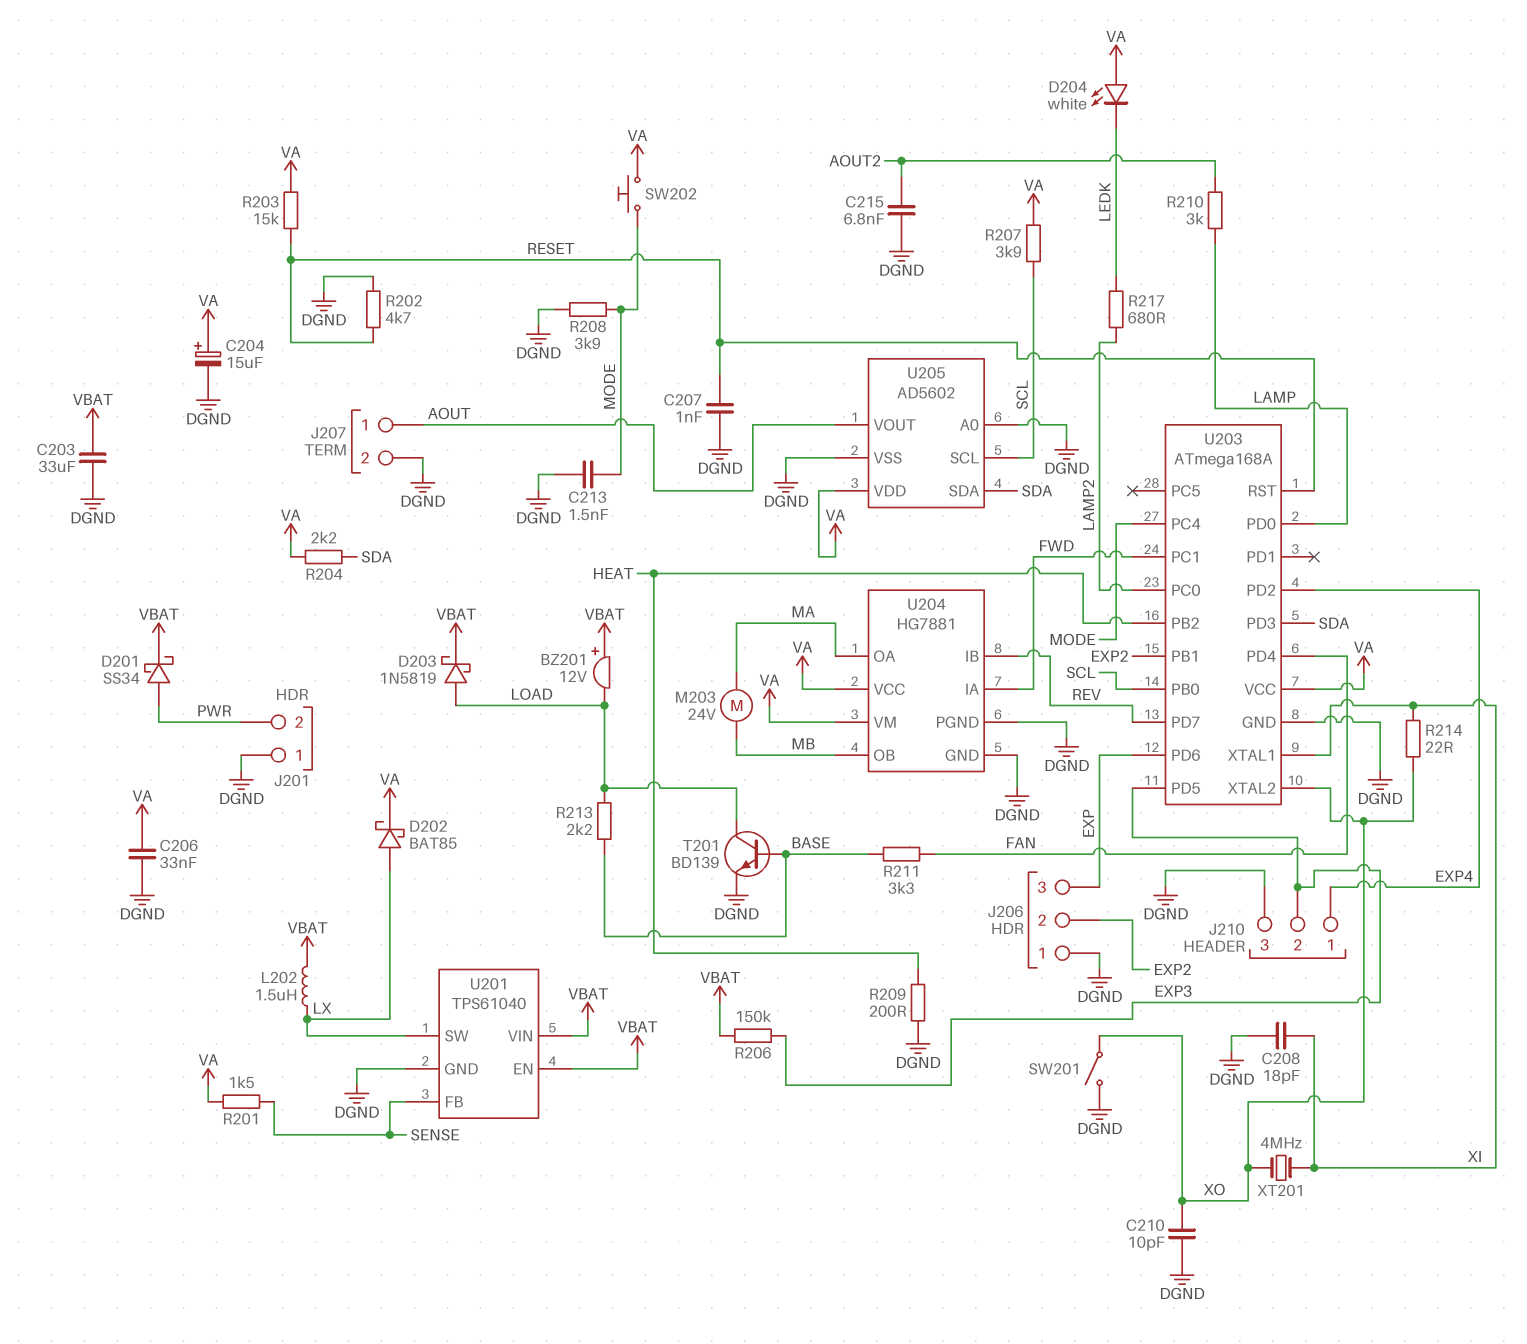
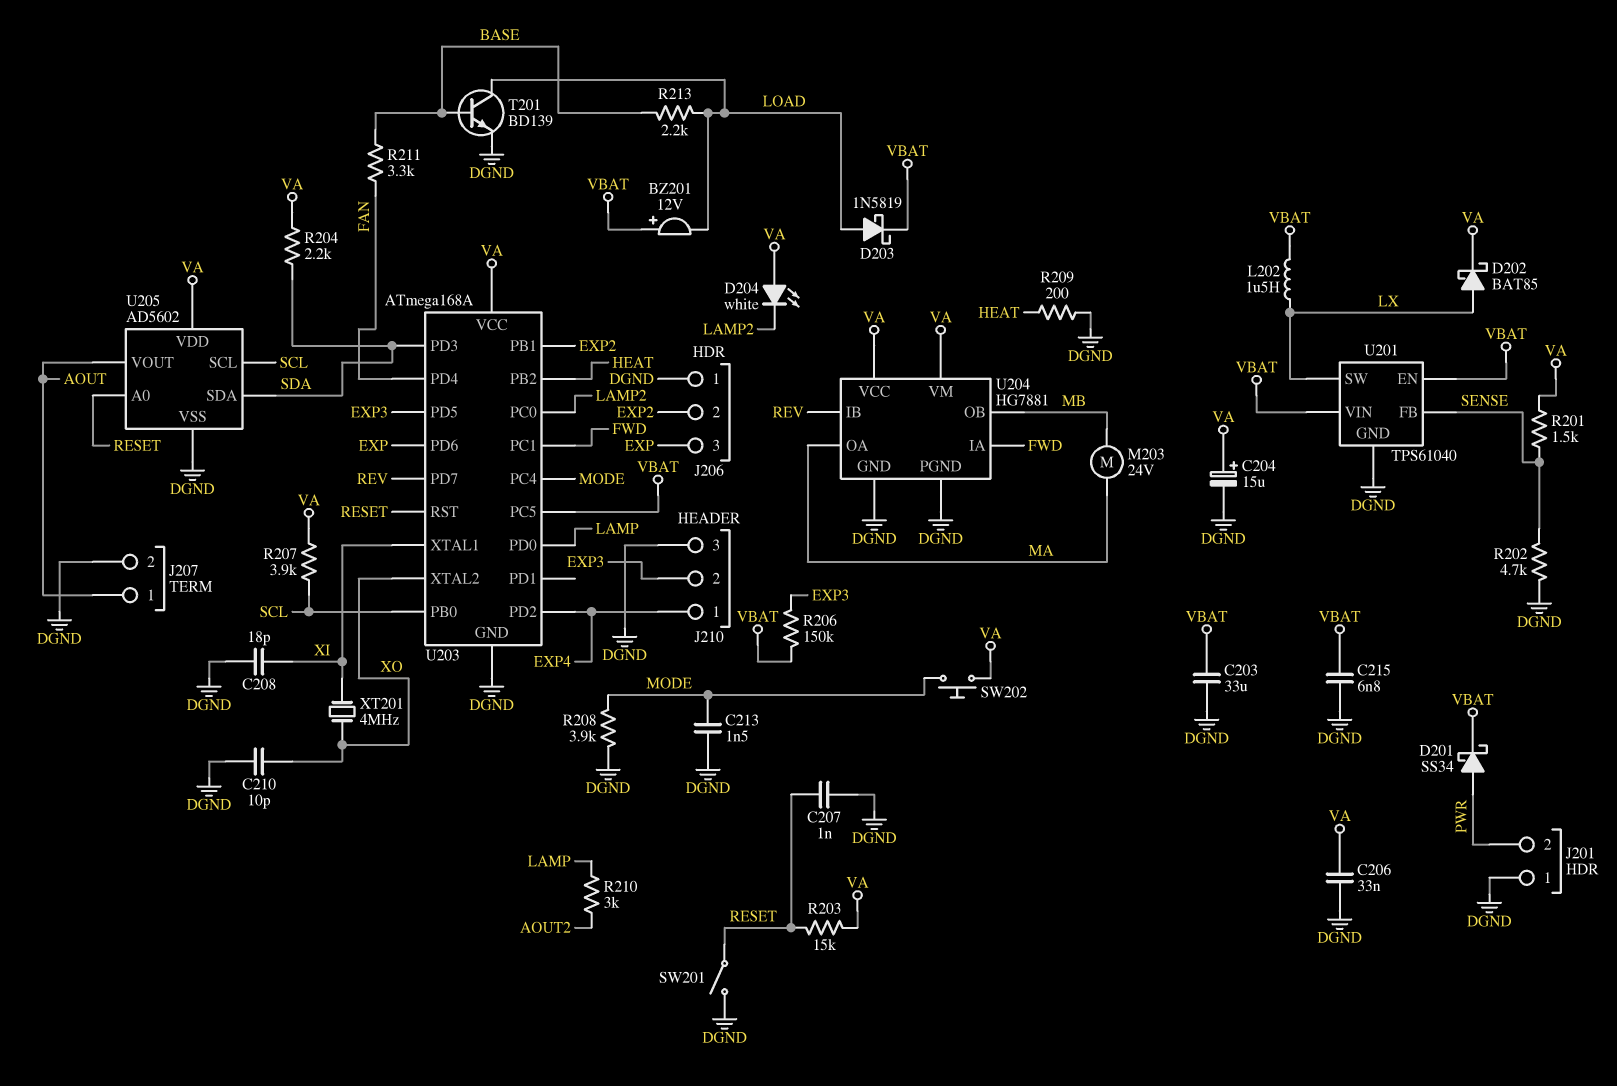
C215: 6.8nF (AOUT2, DGND) -> 6.8nF (DGND, VBAT)
D204: LED white (A VA, K LEDK) -> LED white (A VA, K LAMP2)
R202: 4.7k (DGND, RESET) -> 4.7k (DGND, SENSE)
R214: 22 (XI, XO) -> none
R217: 680 (LAMP2, LEDK) -> none
SW201: switch (DGND, XO) -> switch (DGND, RESET)
U203 pin PC5: none -> VBAT
U205 pin A0: DGND -> RESET

